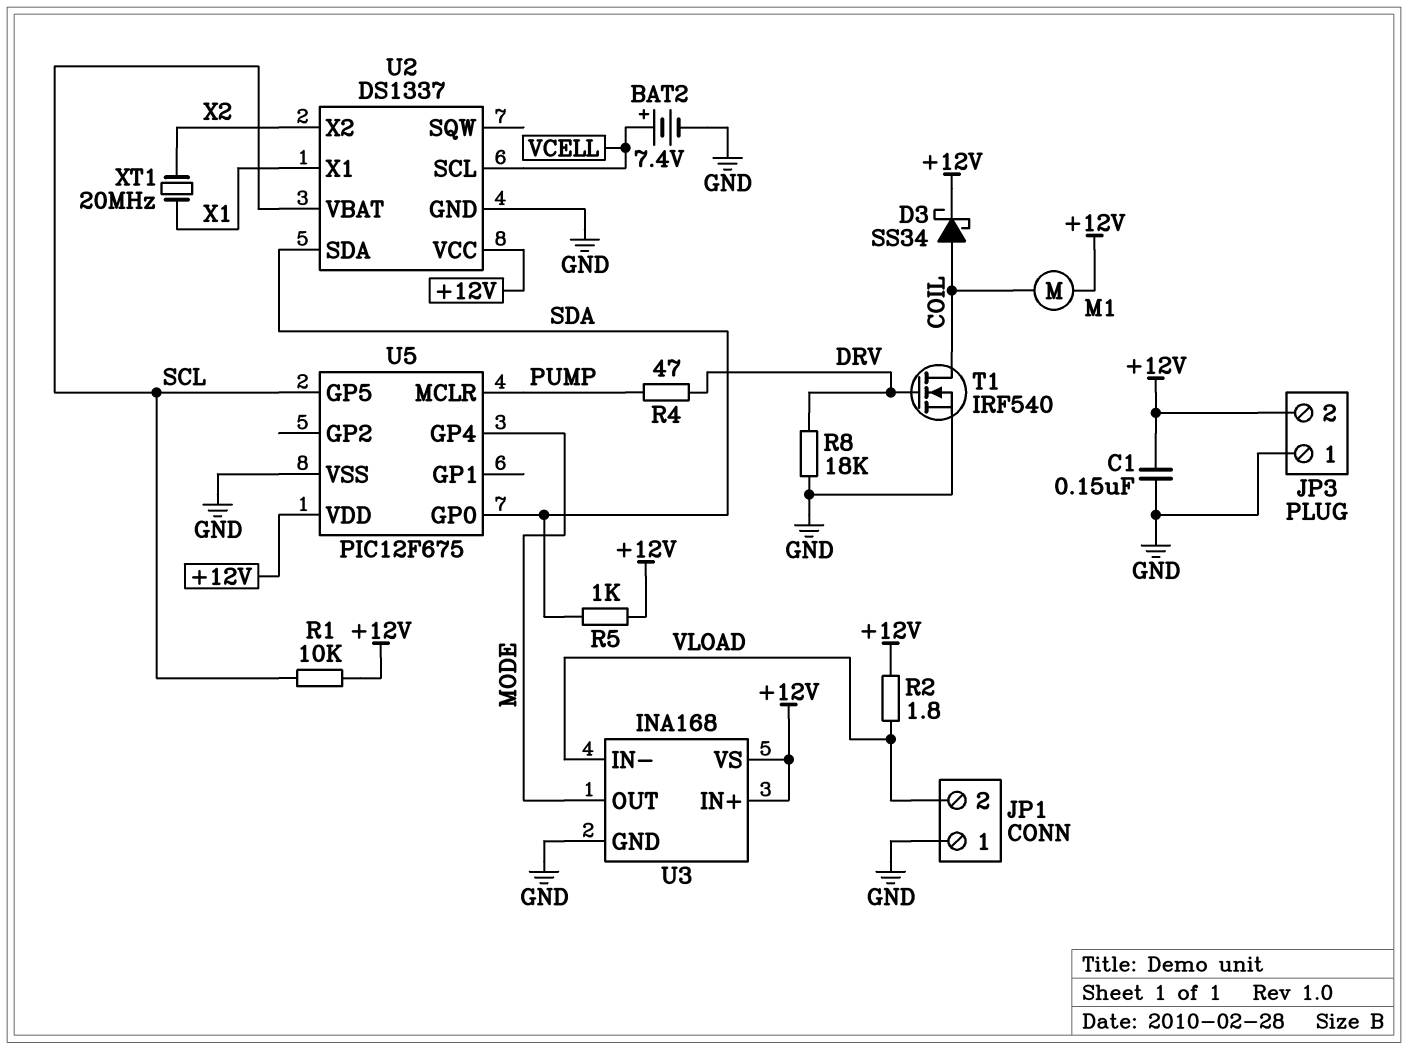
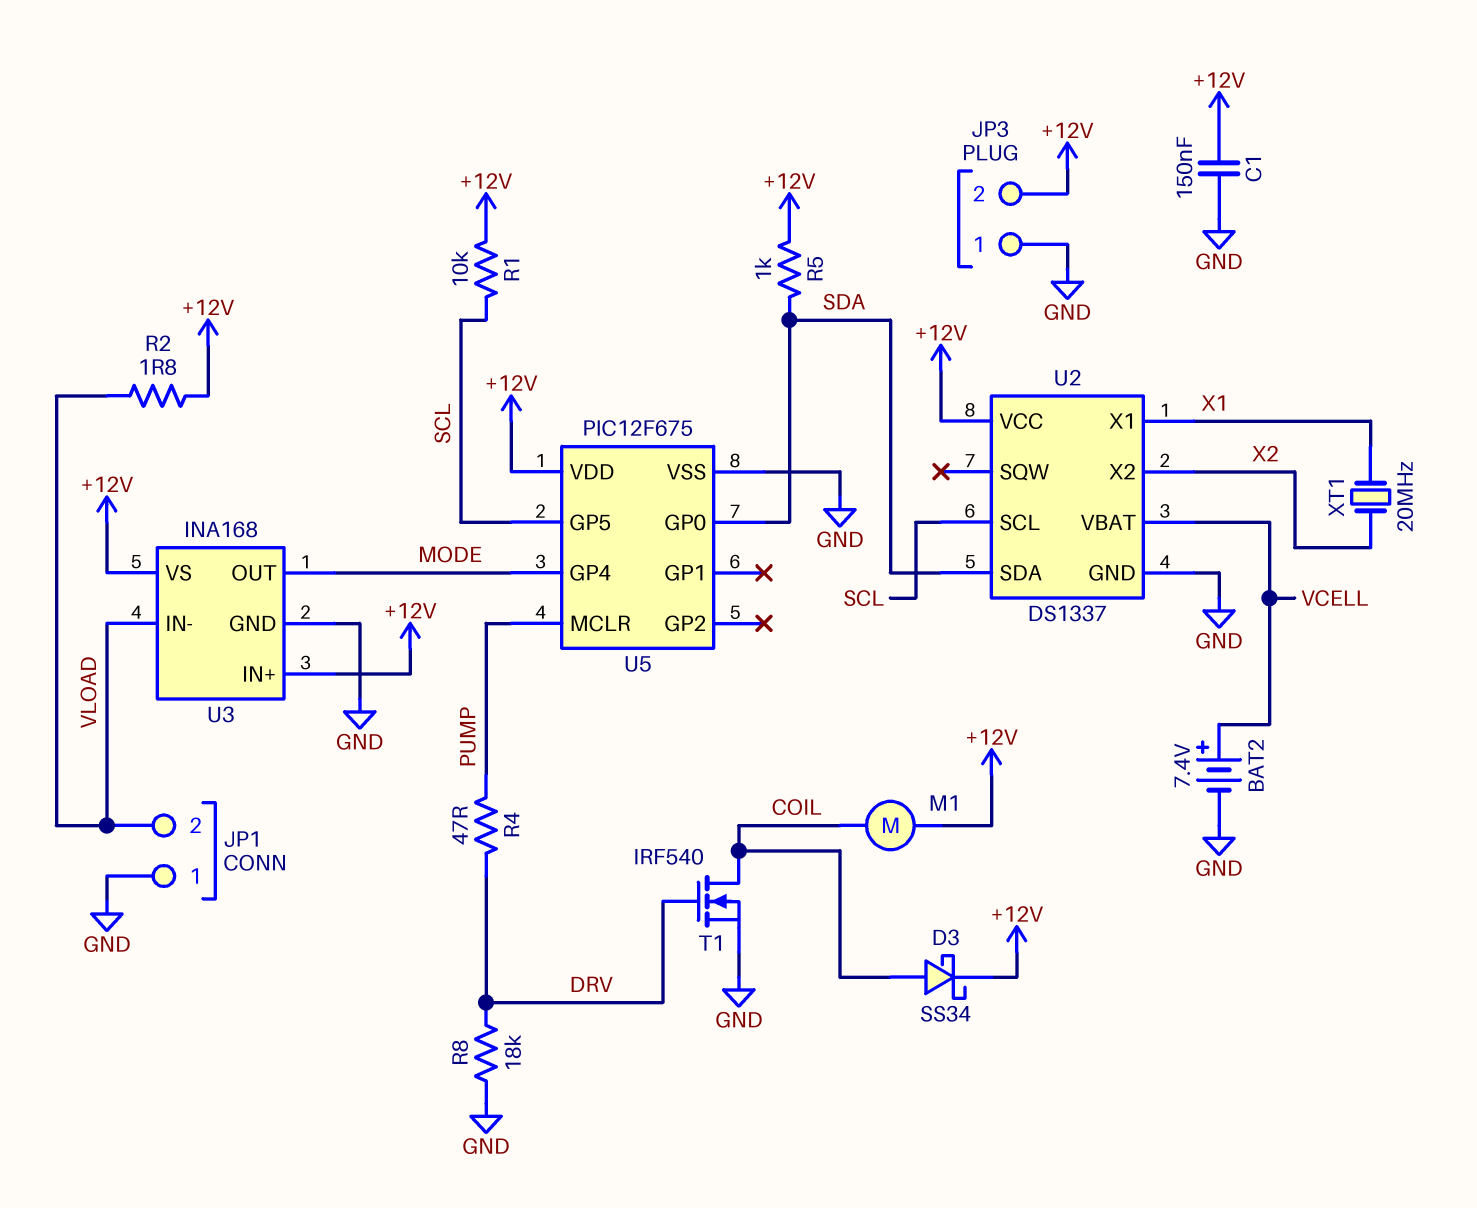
U2 pin SCL: VCELL -> SCL
U2 pin VBAT: SCL -> VCELL

